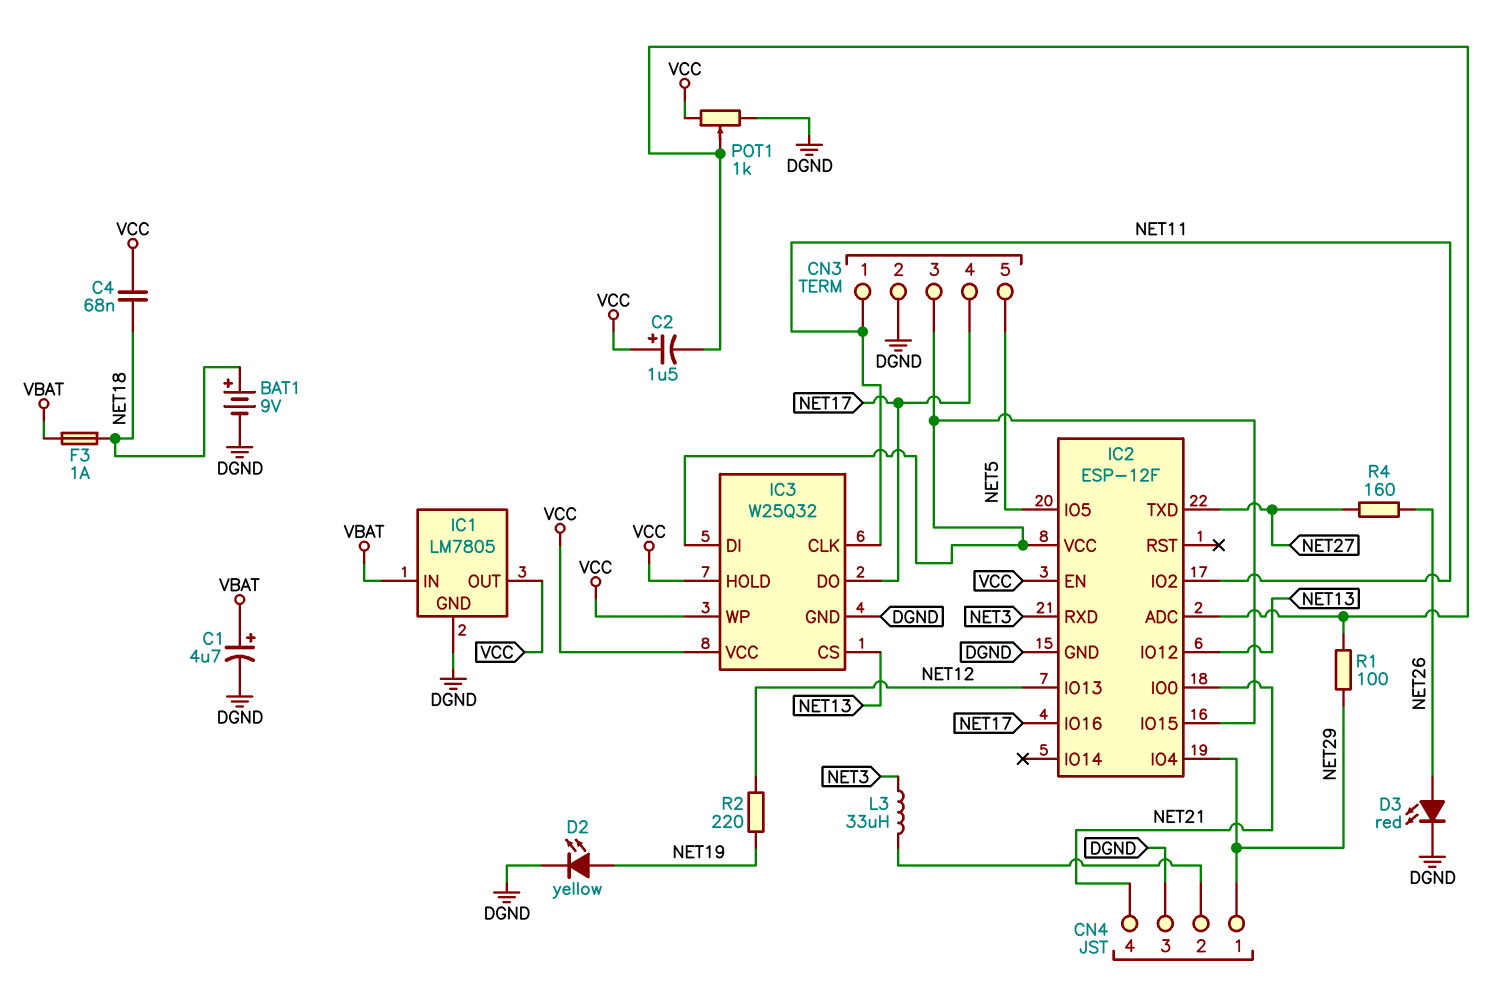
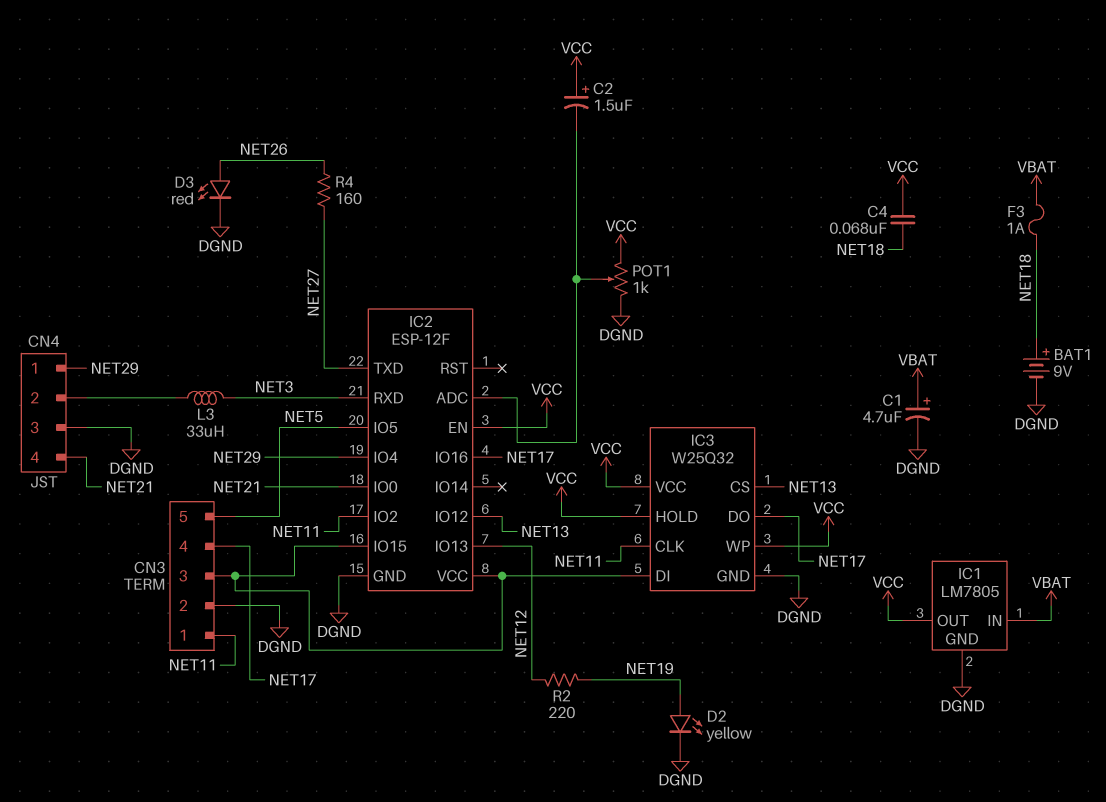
R1: 100 (IC2/ADC, NET29) -> none

